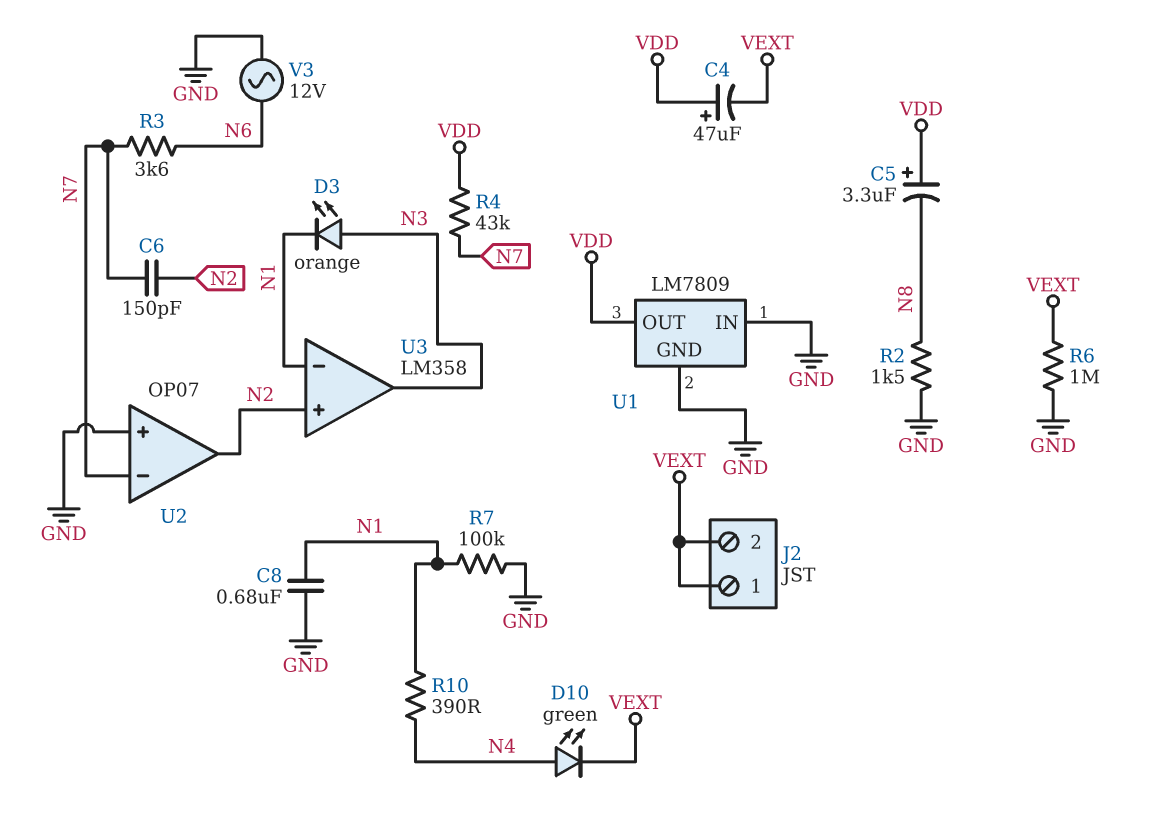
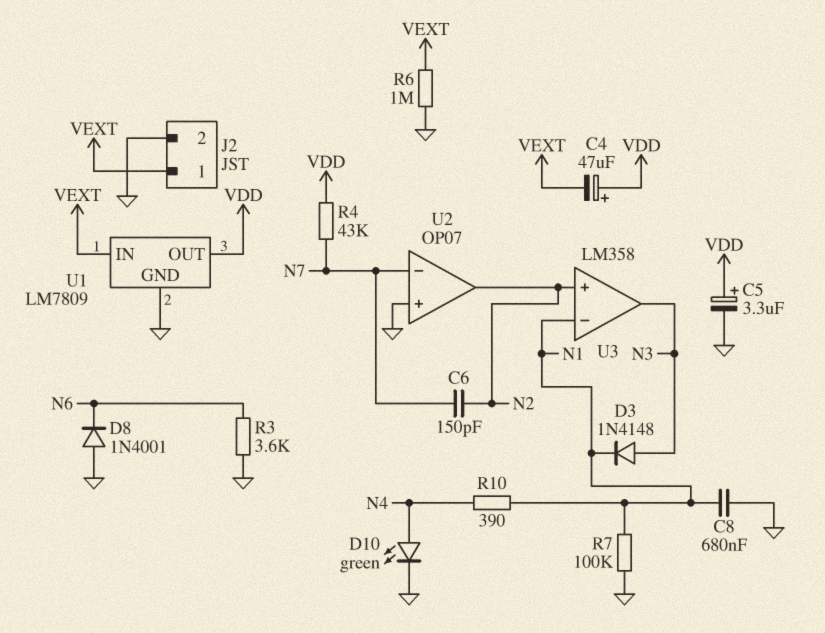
C5: 3.3uF (plus VDD, minus N8) -> 3.3uF (plus VDD, minus GND)
D3: LED orange (A N3, K N1) -> diode 1N4148 (A N3, K N1)
D8: none -> diode 1N4001 (A GND, K N6)
D10: LED green (A N4, K VEXT) -> LED green (A N4, K GND)
J2 pin 2: VEXT -> GND
R2: 1.5k (GND, N8) -> none
R3: 3.6k (N6, N7) -> 3.6k (GND, N6)
U1 pin IN: GND -> VEXT
V3: AC 12V (GND, N6) -> none

